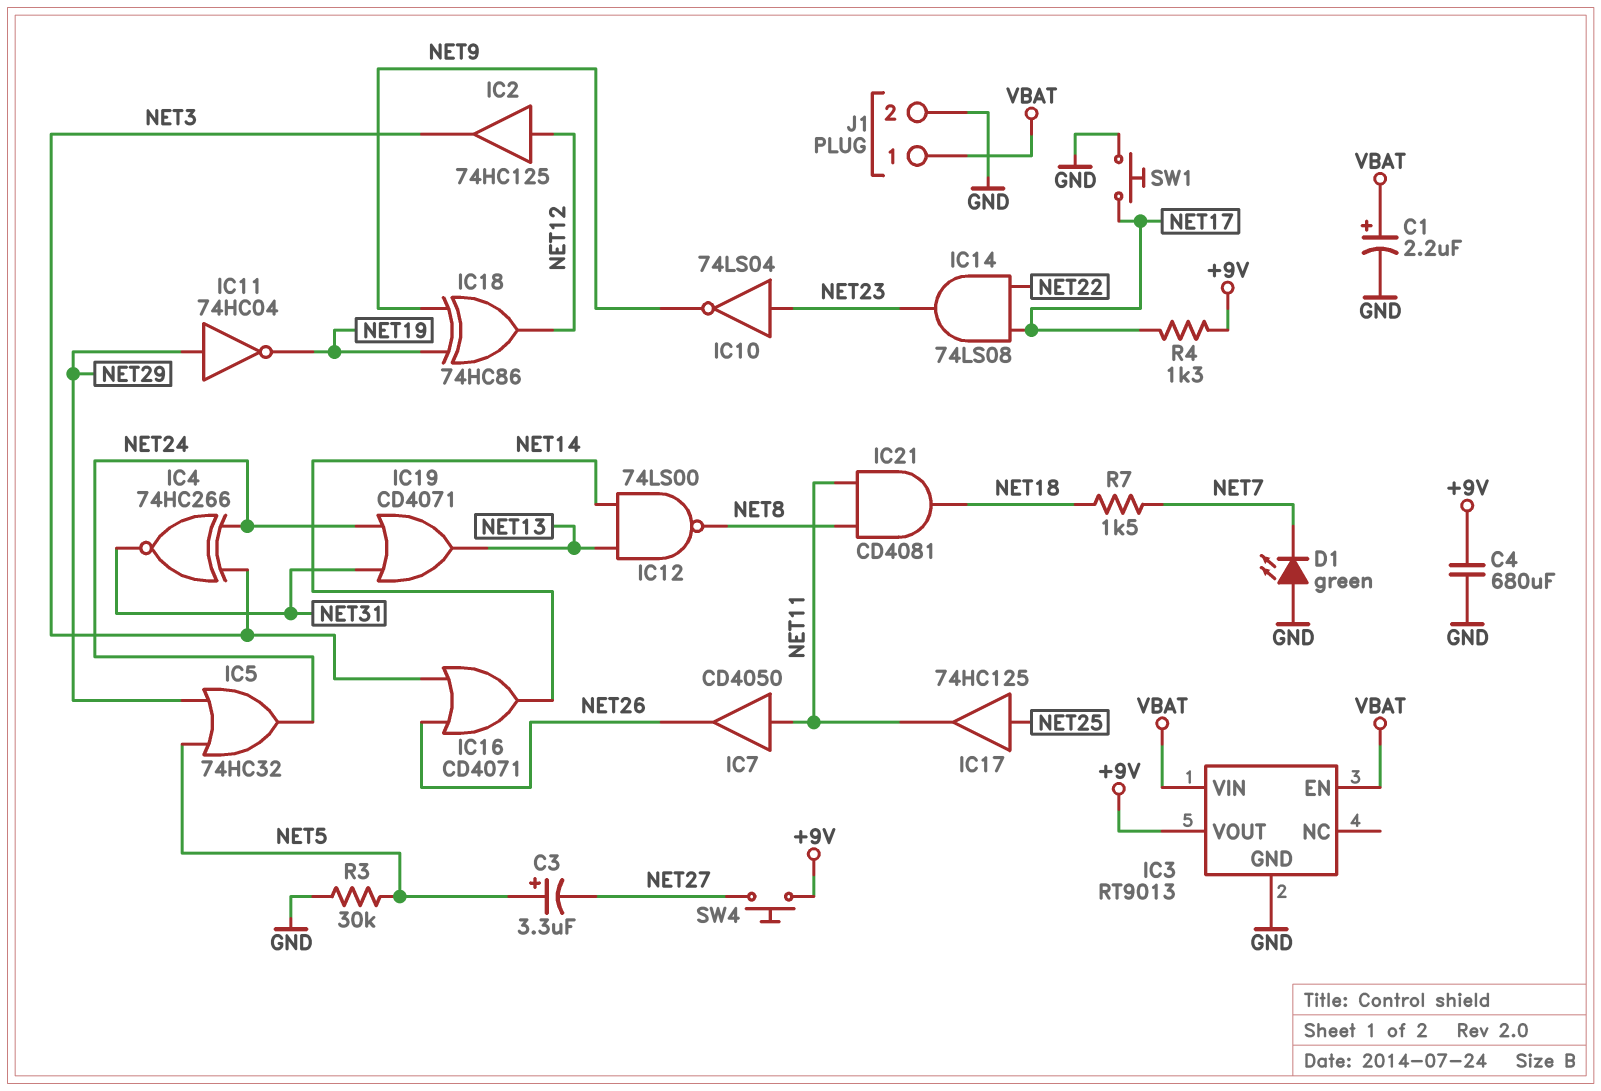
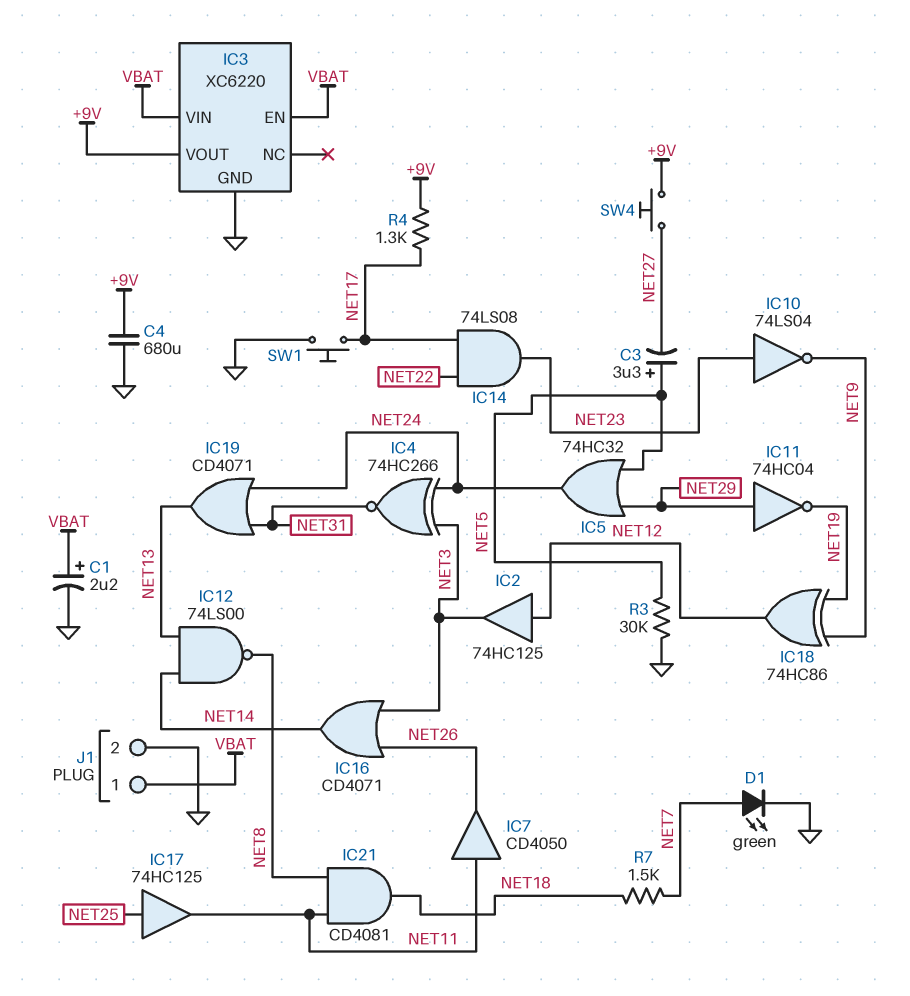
D1: LED green (A GND, K NET7) -> LED green (A NET7, K GND)
IC3: RT9013 -> XC6220

